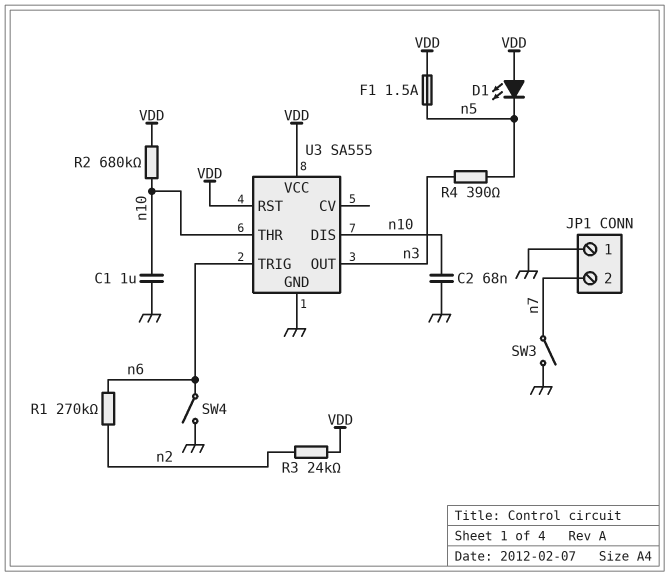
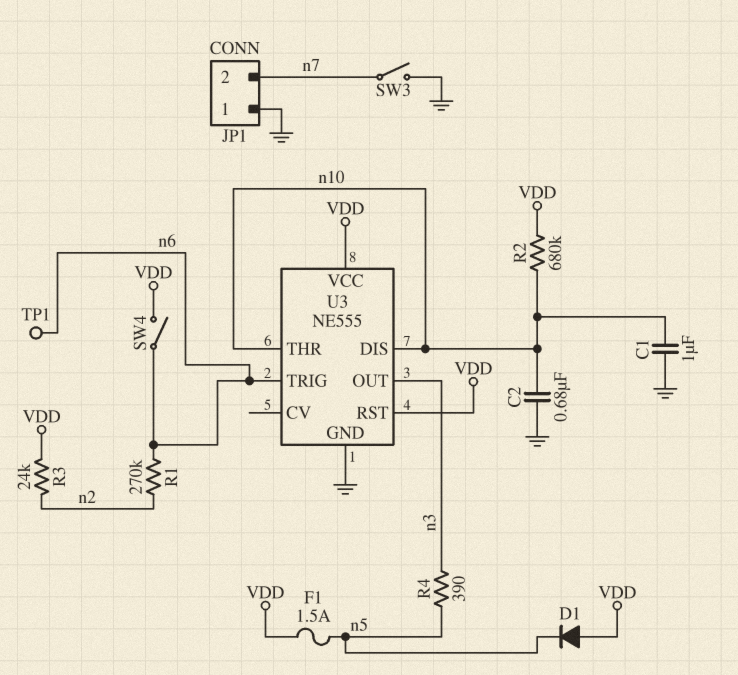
C2: 68nF (GND, n10) -> 680nF (GND, n10)
D1: LED (A VDD, K n5) -> diode (A VDD, K n5)
SW4: switch (GND, n6) -> switch (VDD, n6)
TP1: none -> test point (n6)
U3: SA555 -> NE555

